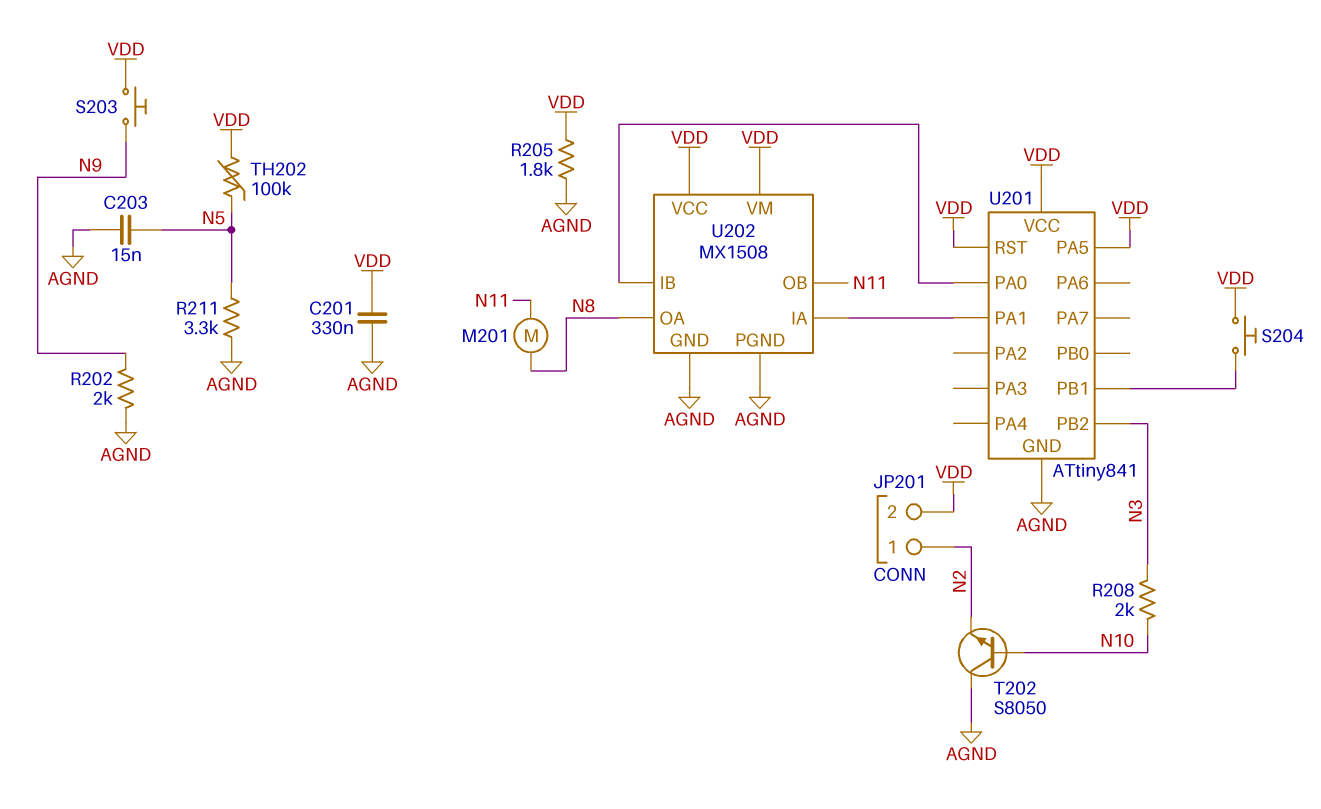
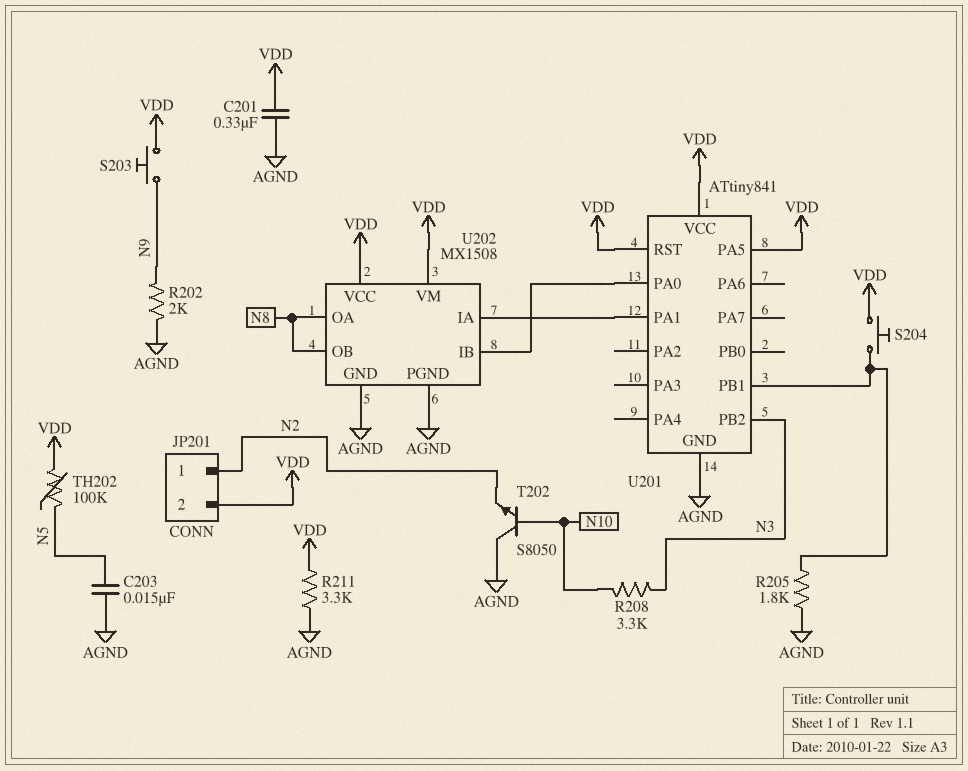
M201: motor (N8, N11) -> none
R205: 1.8k (AGND, VDD) -> 1.8k (AGND, U201/PB1)
R208: 2k (N3, N10) -> 3.3k (N3, N10)
R211: 3.3k (AGND, N5) -> 3.3k (AGND, VDD)
U202 pin OB: N11 -> N8

